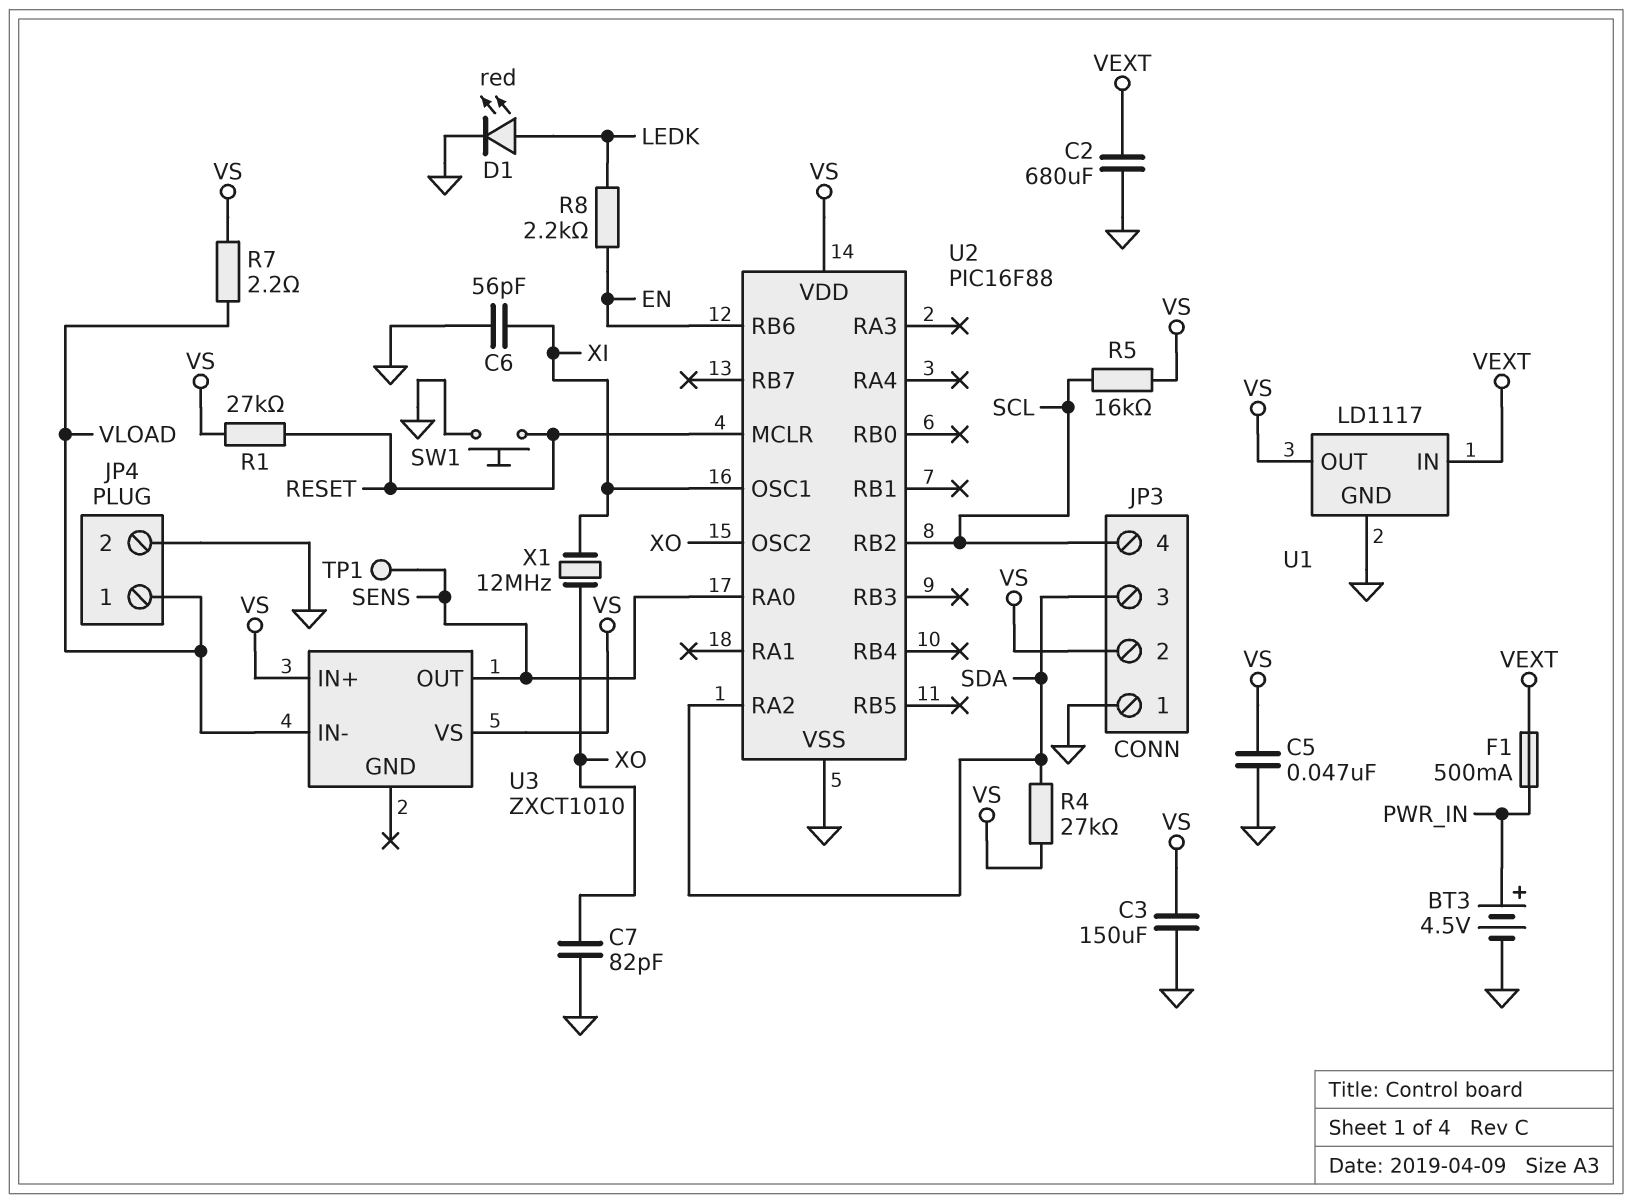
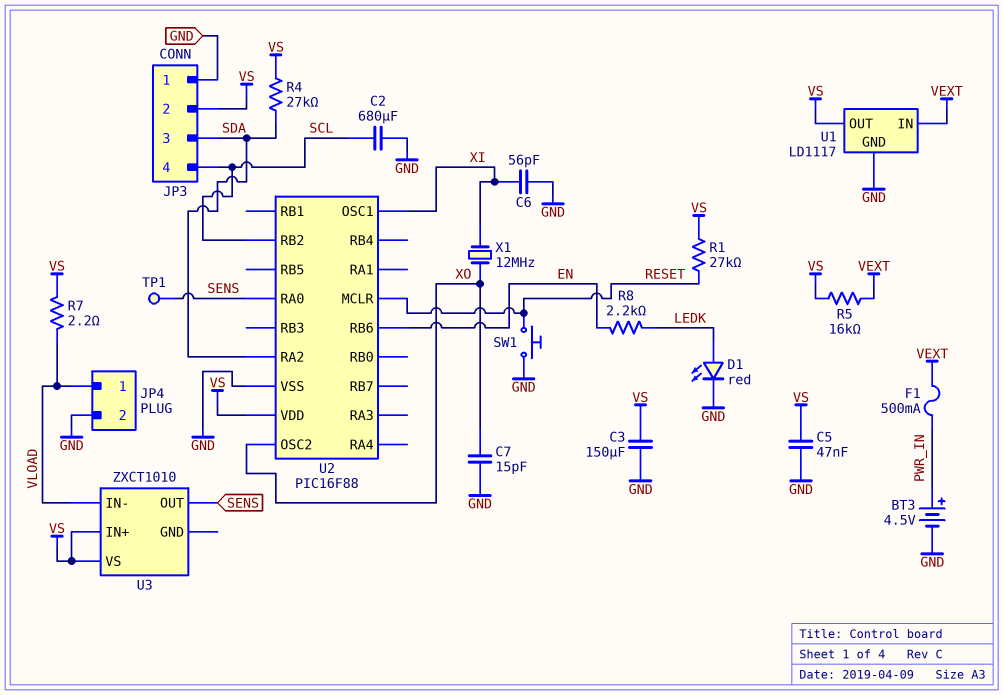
C2: 680uF (GND, VEXT) -> 680uF (GND, SCL)
C7: 82pF (GND, XO) -> 15pF (GND, XO)
R5: 16k (SCL, VS) -> 16k (VEXT, VS)

